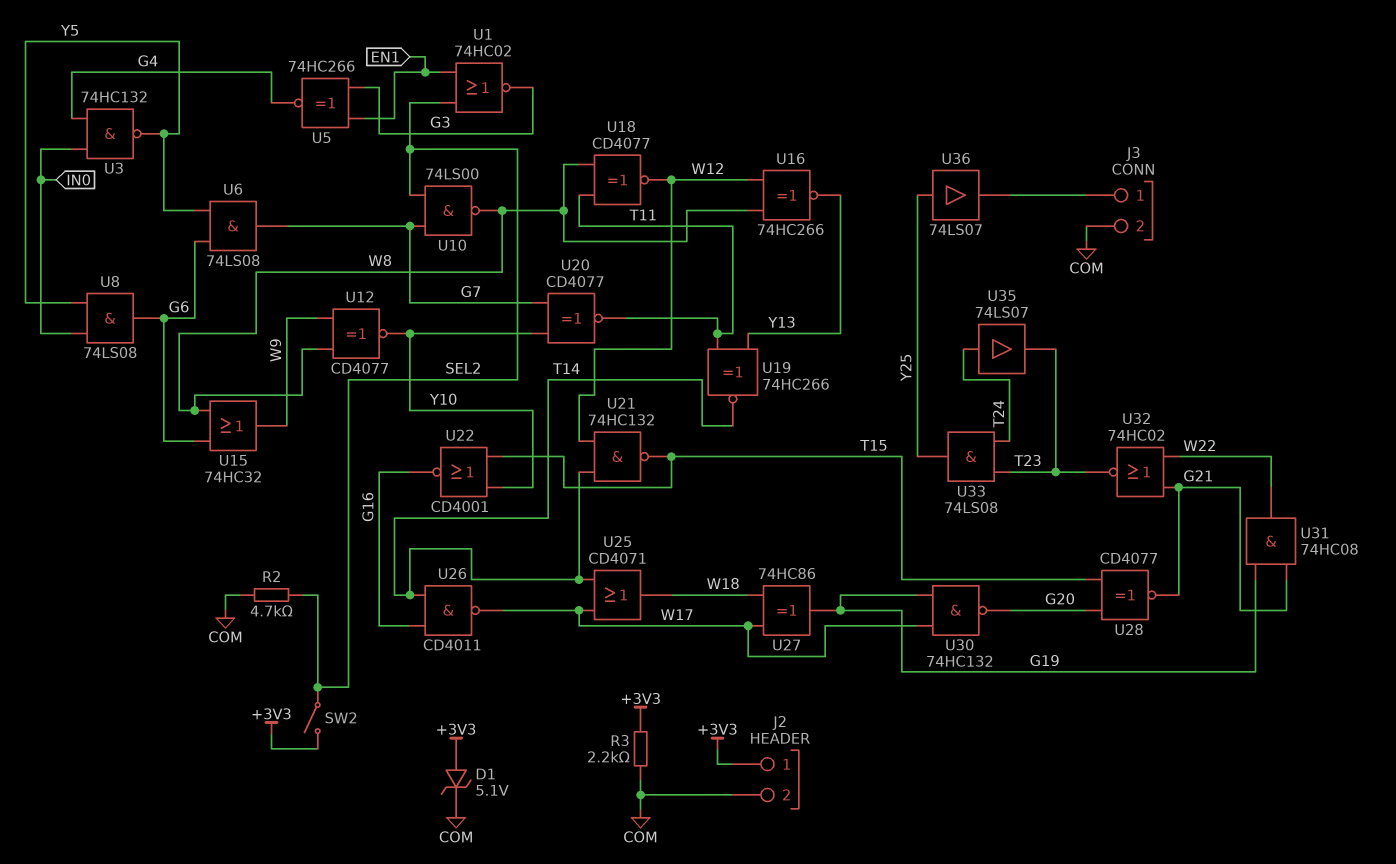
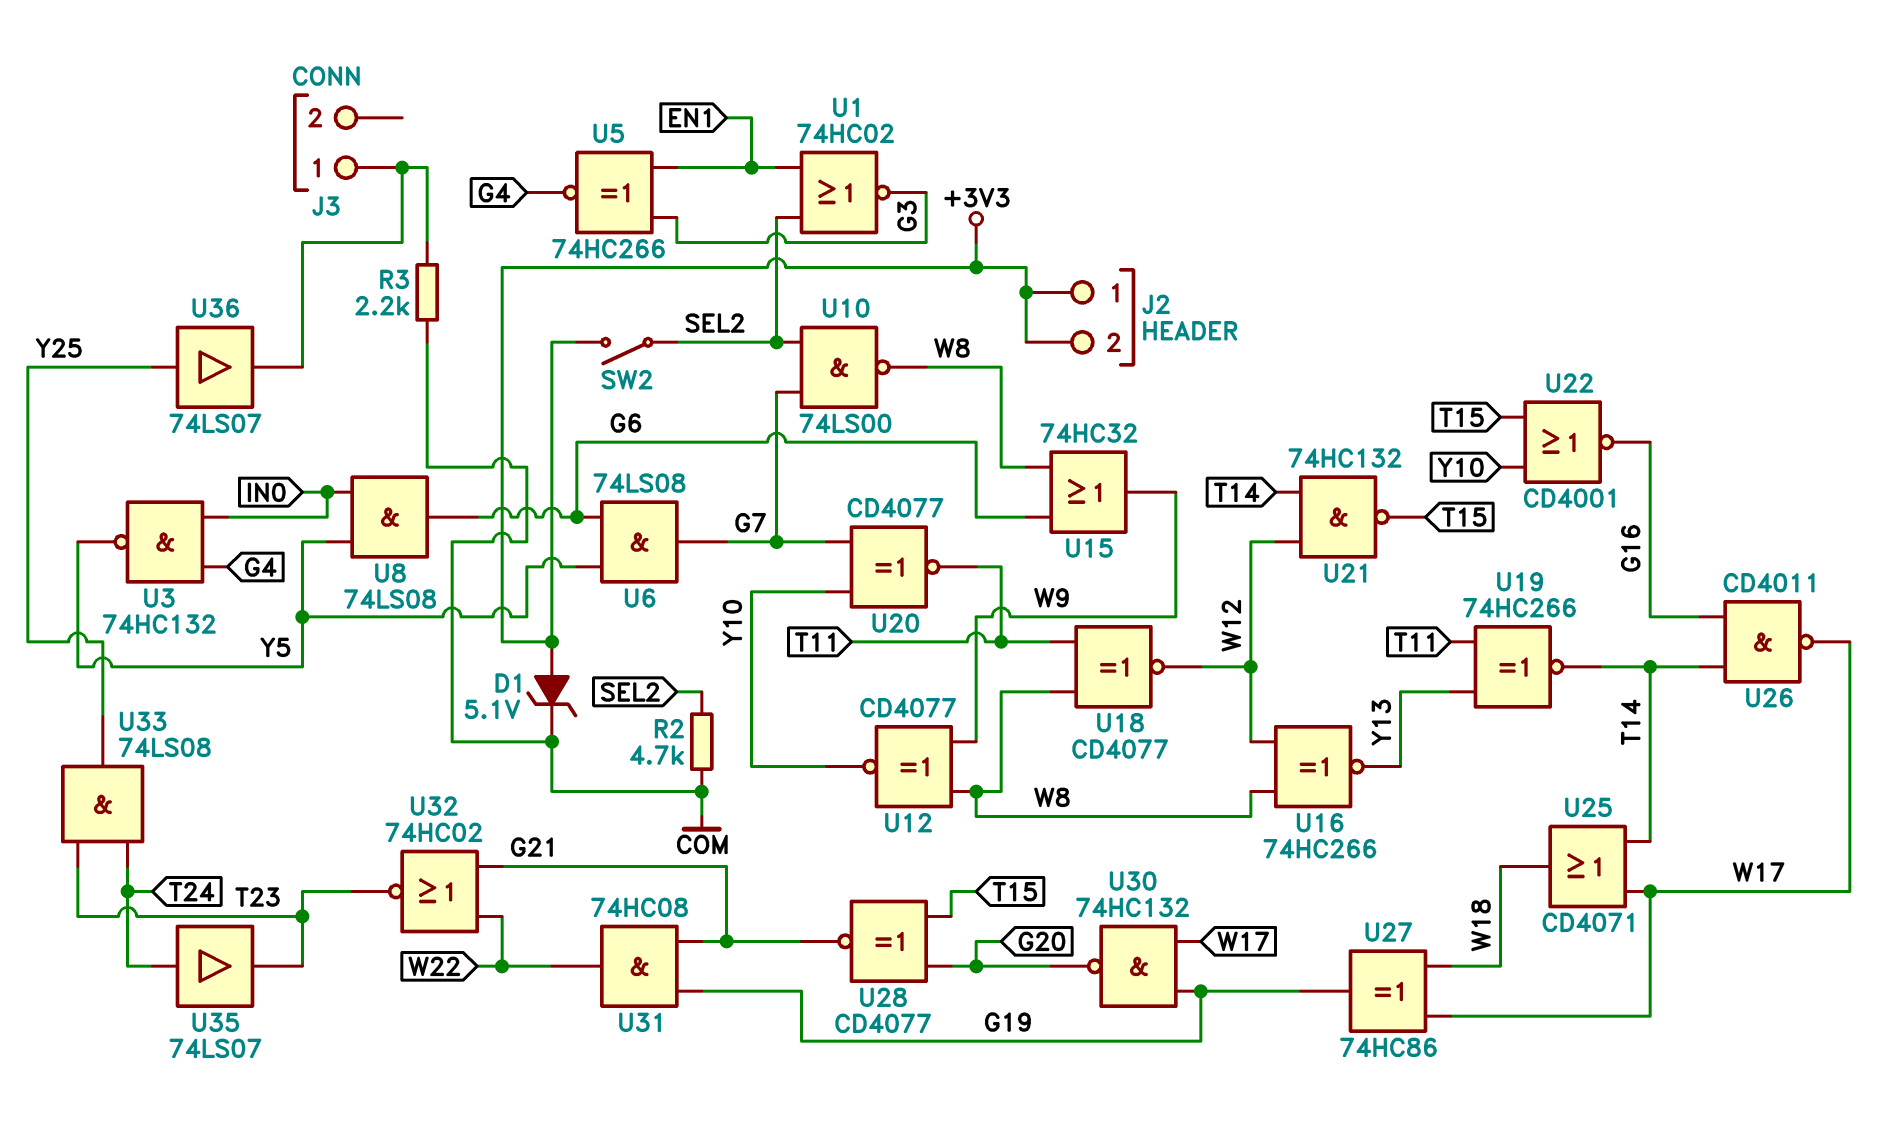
J2 pin 2: COM -> +3V3
J3 pin 2: COM -> none
R3: 2.2k (+3V3, COM) -> 2.2k (COM, J3/1)

